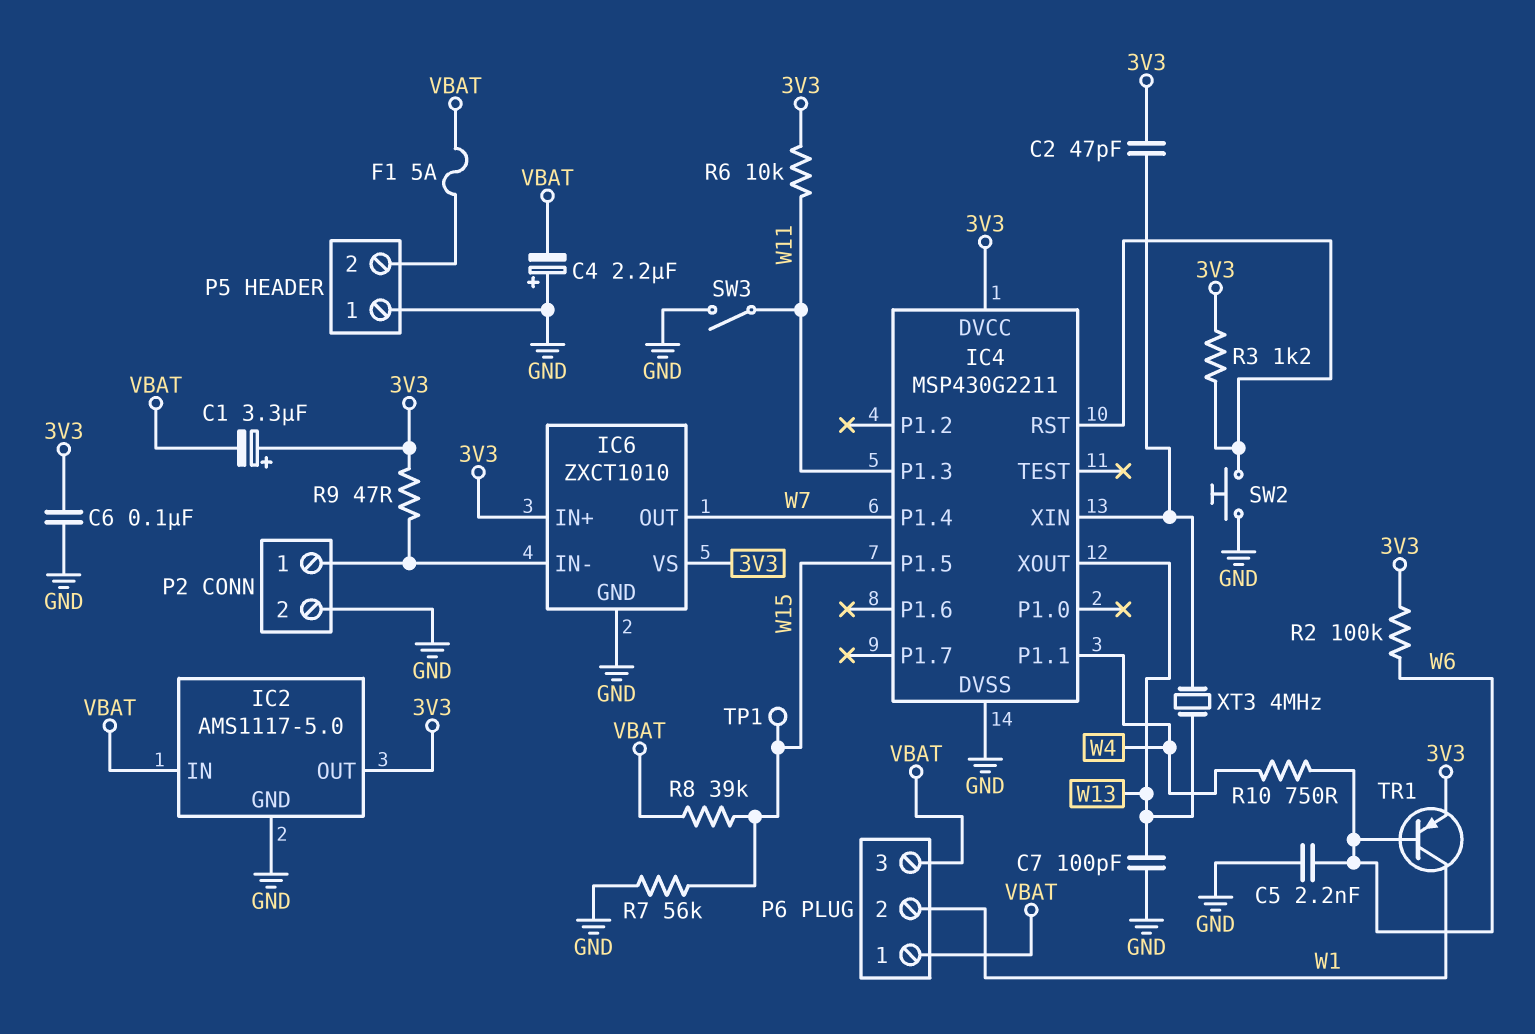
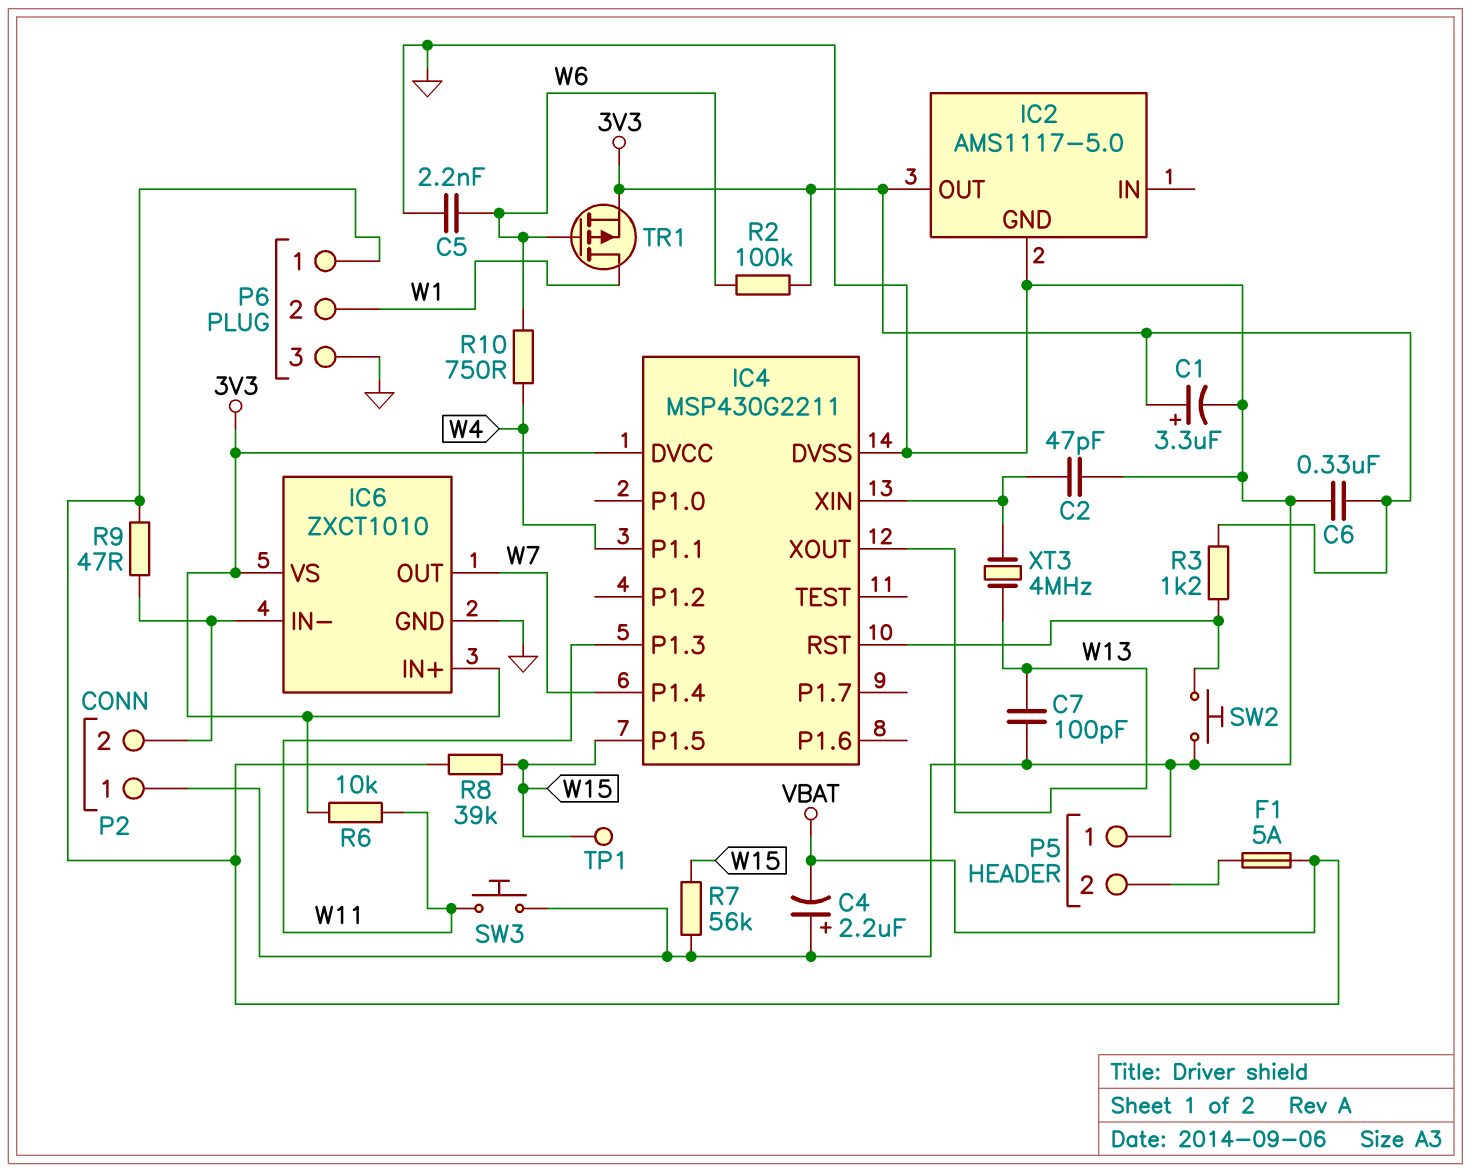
C1: 3.3uF (plus 3V3, minus VBAT) -> 3.3uF (plus 3V3, minus GND)
C2: 47pF (3V3, IC4/XIN) -> 47pF (GND, IC4/XIN)
C6: 100nF (3V3, GND) -> 330nF (3V3, GND)
IC2 pin IN: VBAT -> none
P2 pin 1: IC6/IN- -> GND
P2 pin 2: GND -> IC6/IN-
P6 pin 3: VBAT -> GND
R9: 47 (3V3, IC6/IN-) -> 47 (IC6/IN-, VBAT)
SW3: switch (GND, W11) -> button (GND, W11)
TR1: PNP (B W6, C W1, E 3V3) -> PMOS (G W6, D W1, S 3V3)

